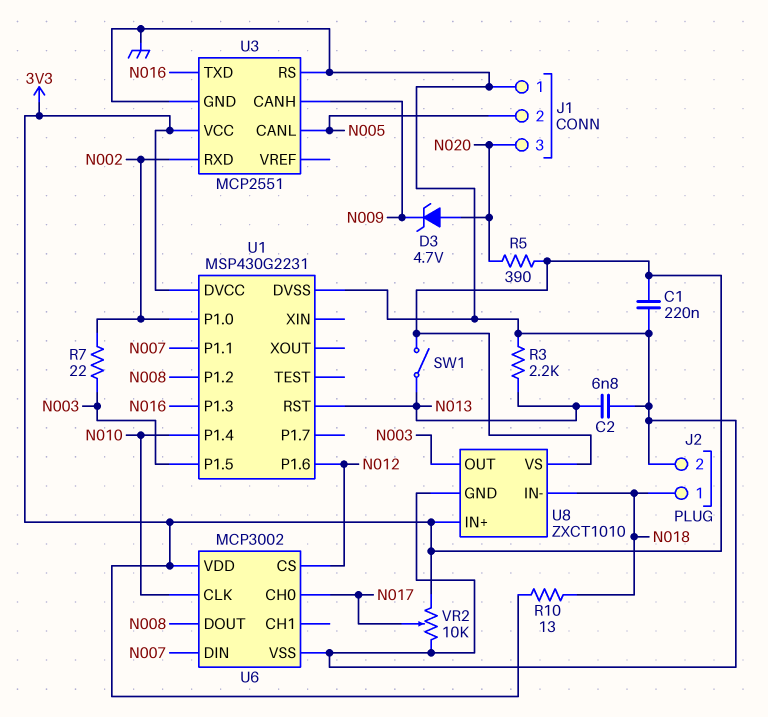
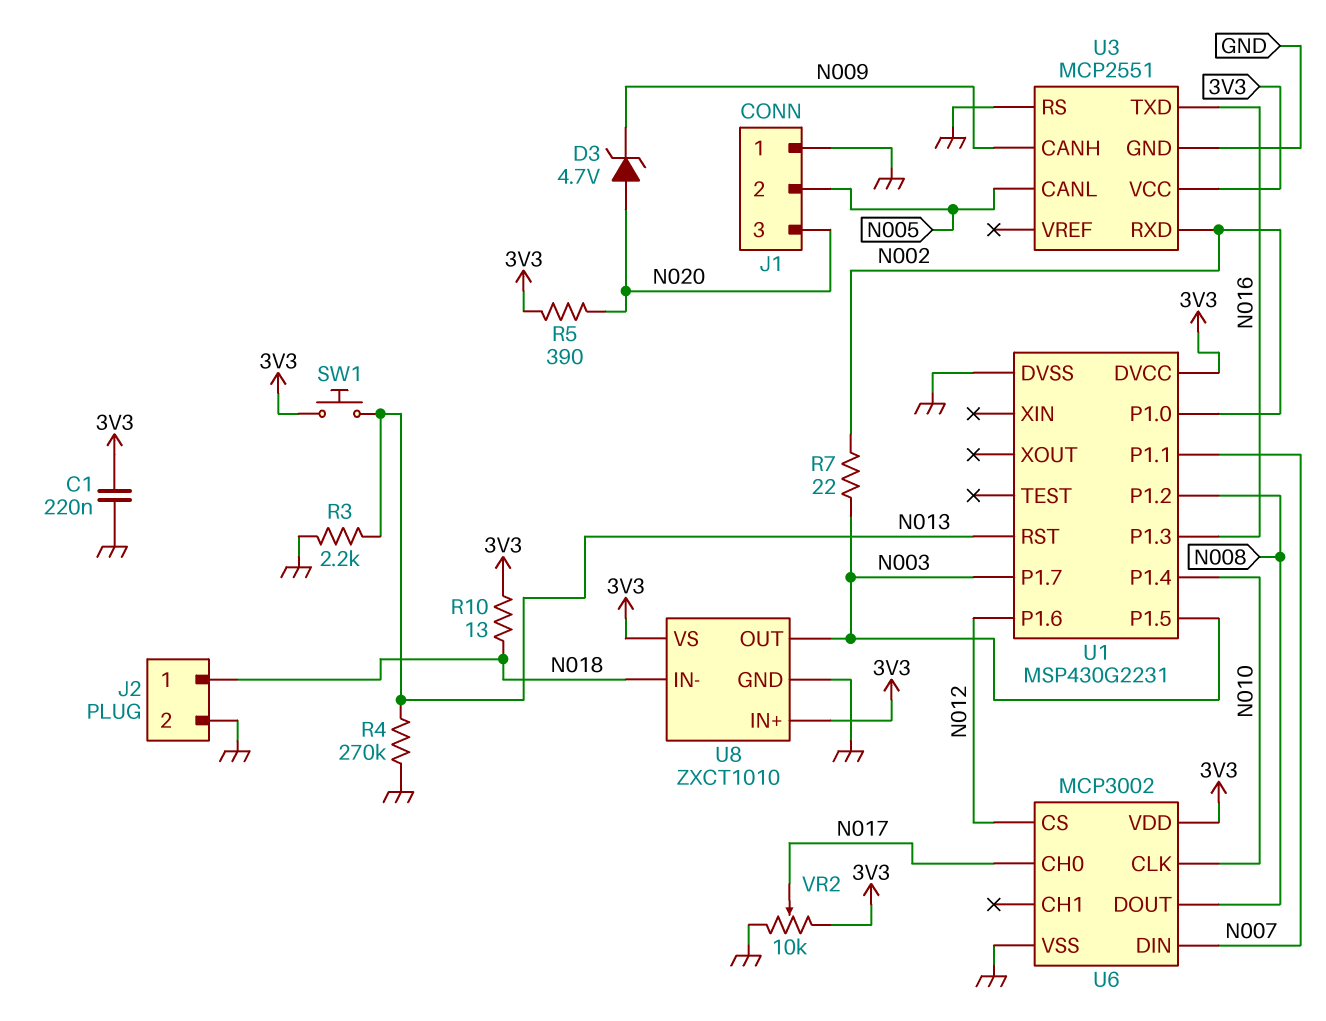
C2: 6.8nF (GND, N013) -> none
R4: none -> 270k (GND, N013)
SW1: switch (3V3, N013) -> button (3V3, N013)
U1 pin P1.7: none -> N003

